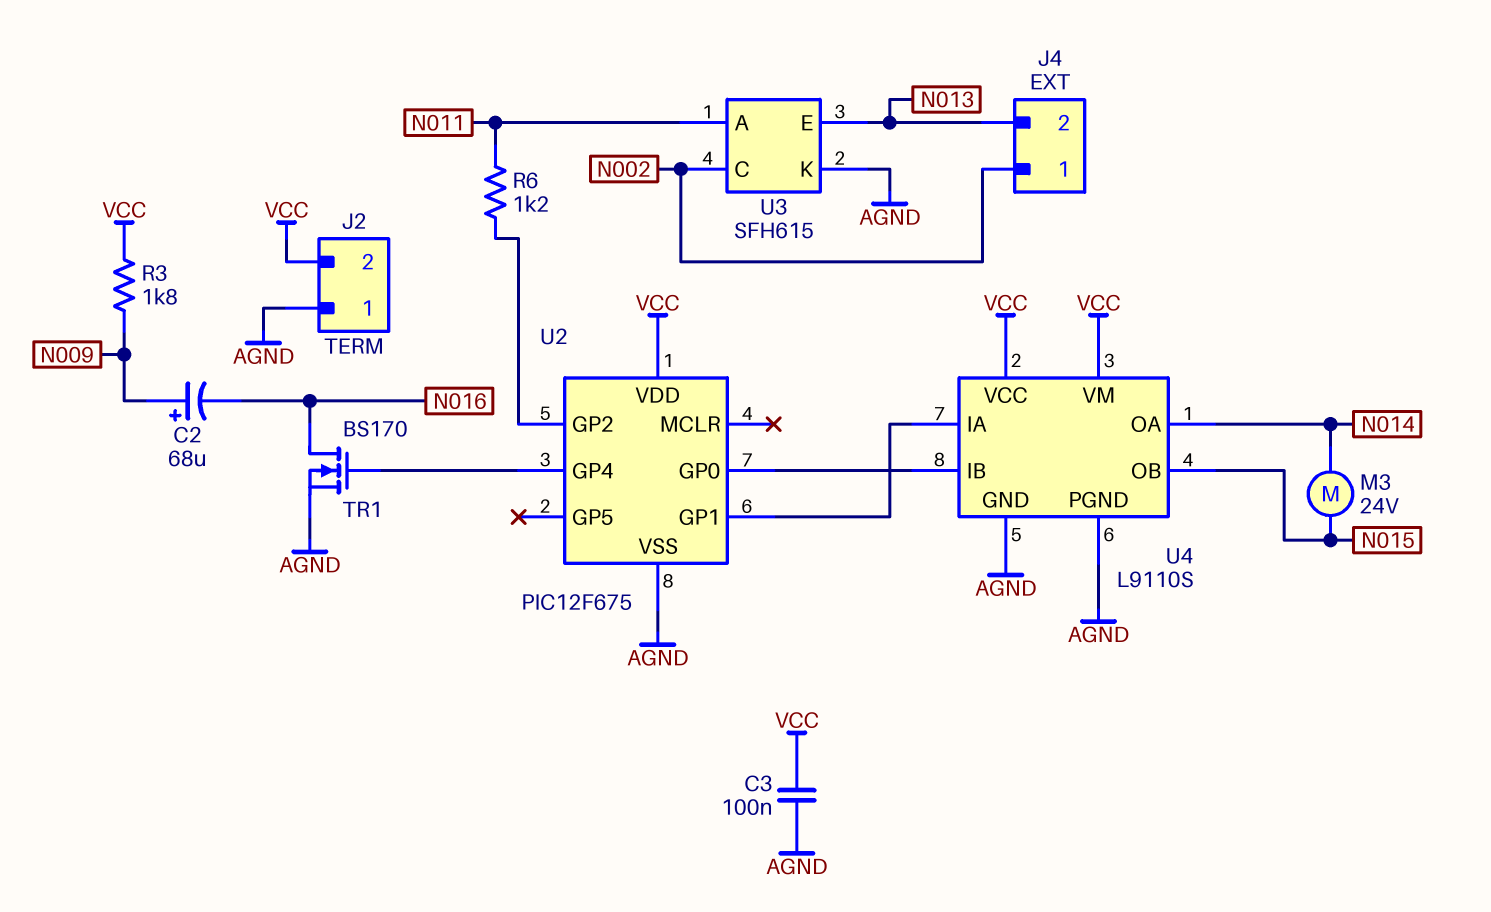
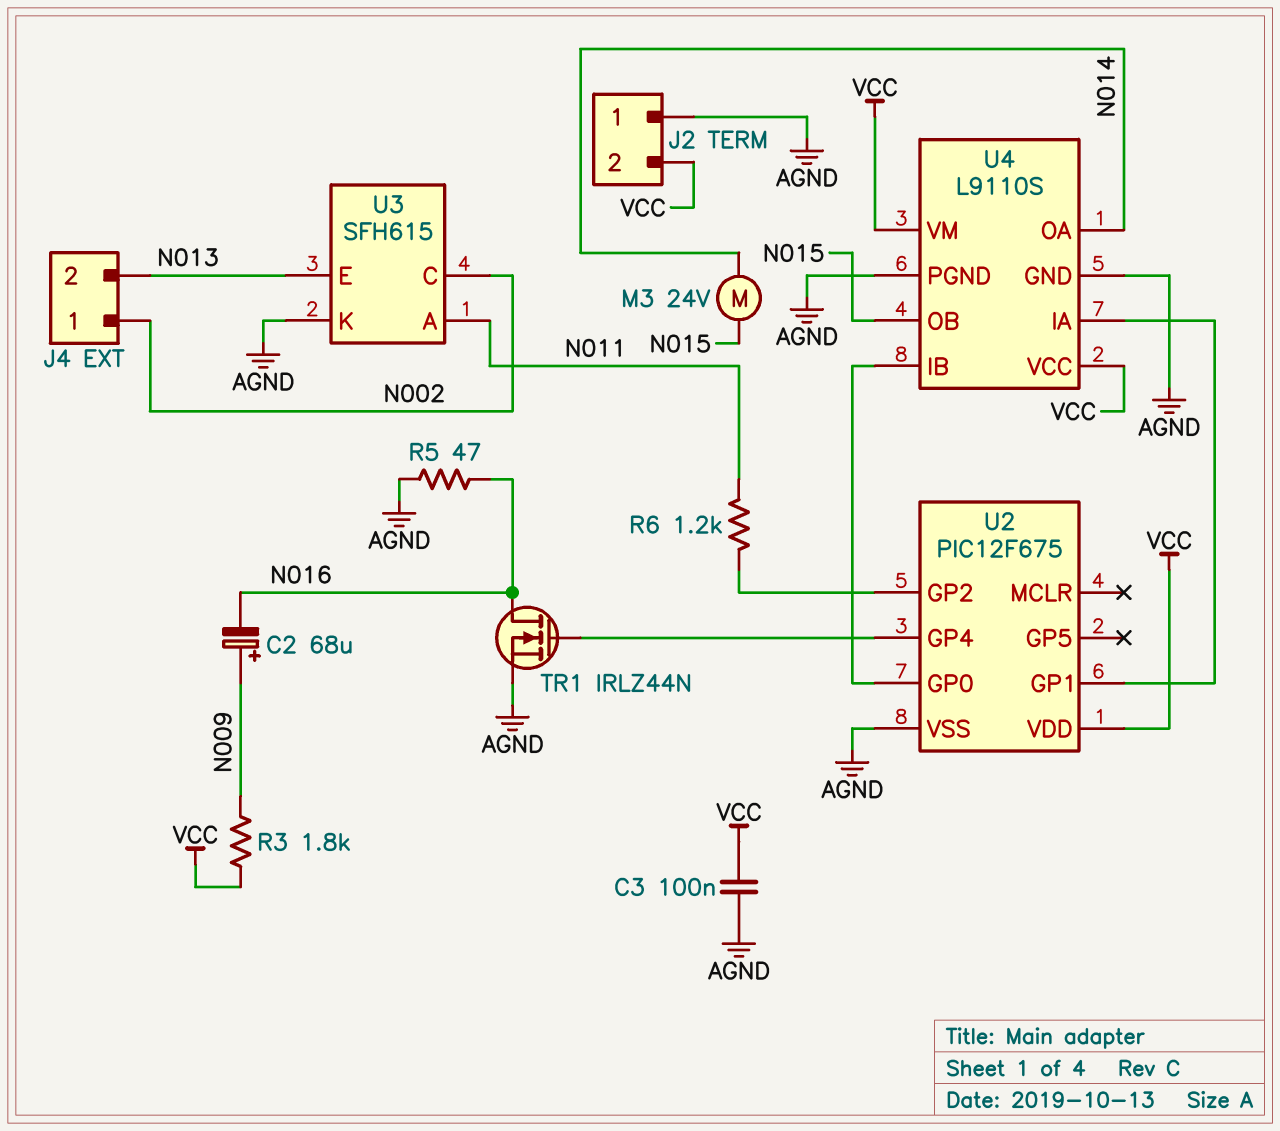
R5: none -> 47 (AGND, N016)
TR1: NMOS BS170 (G U2/GP4, D N016, S AGND) -> NMOS IRLZ44N (G U2/GP4, D N016, S AGND)

